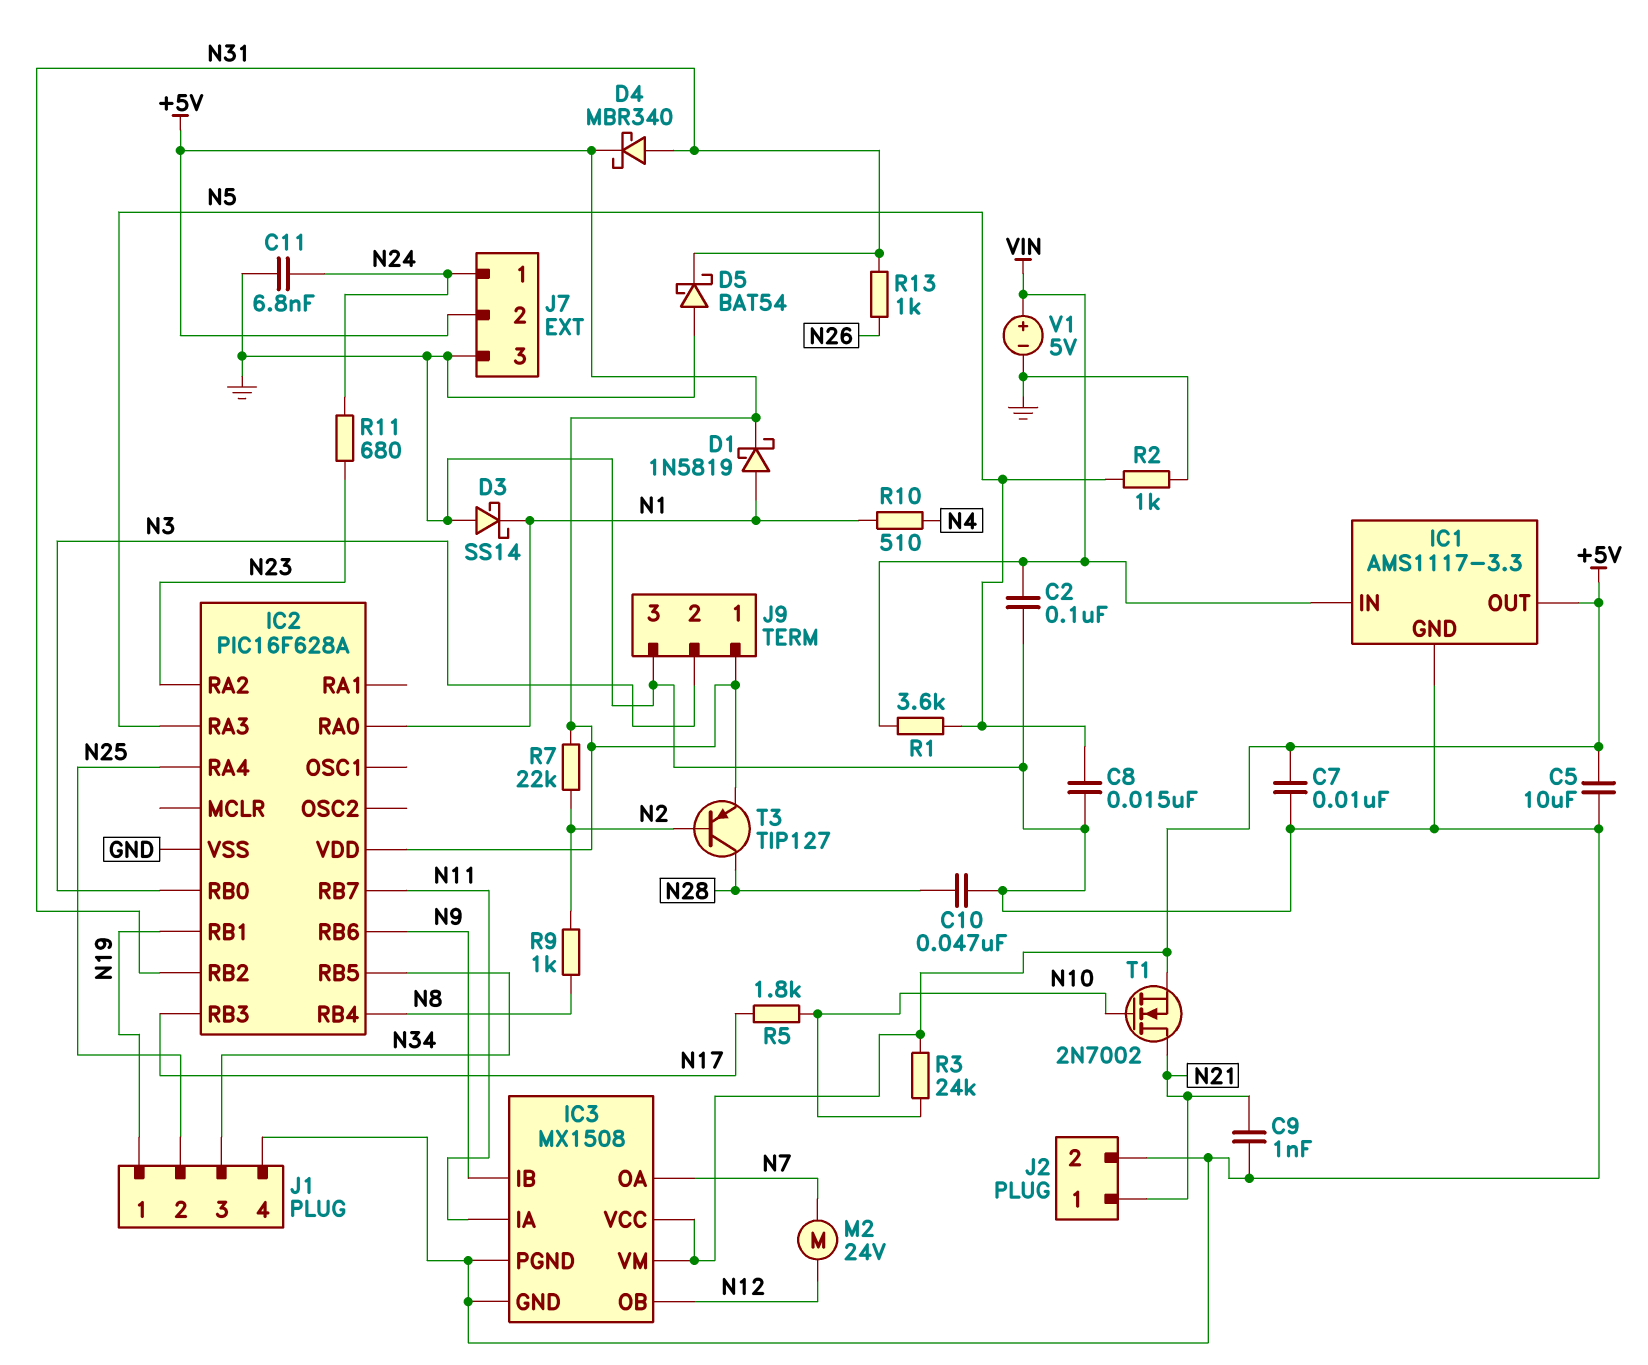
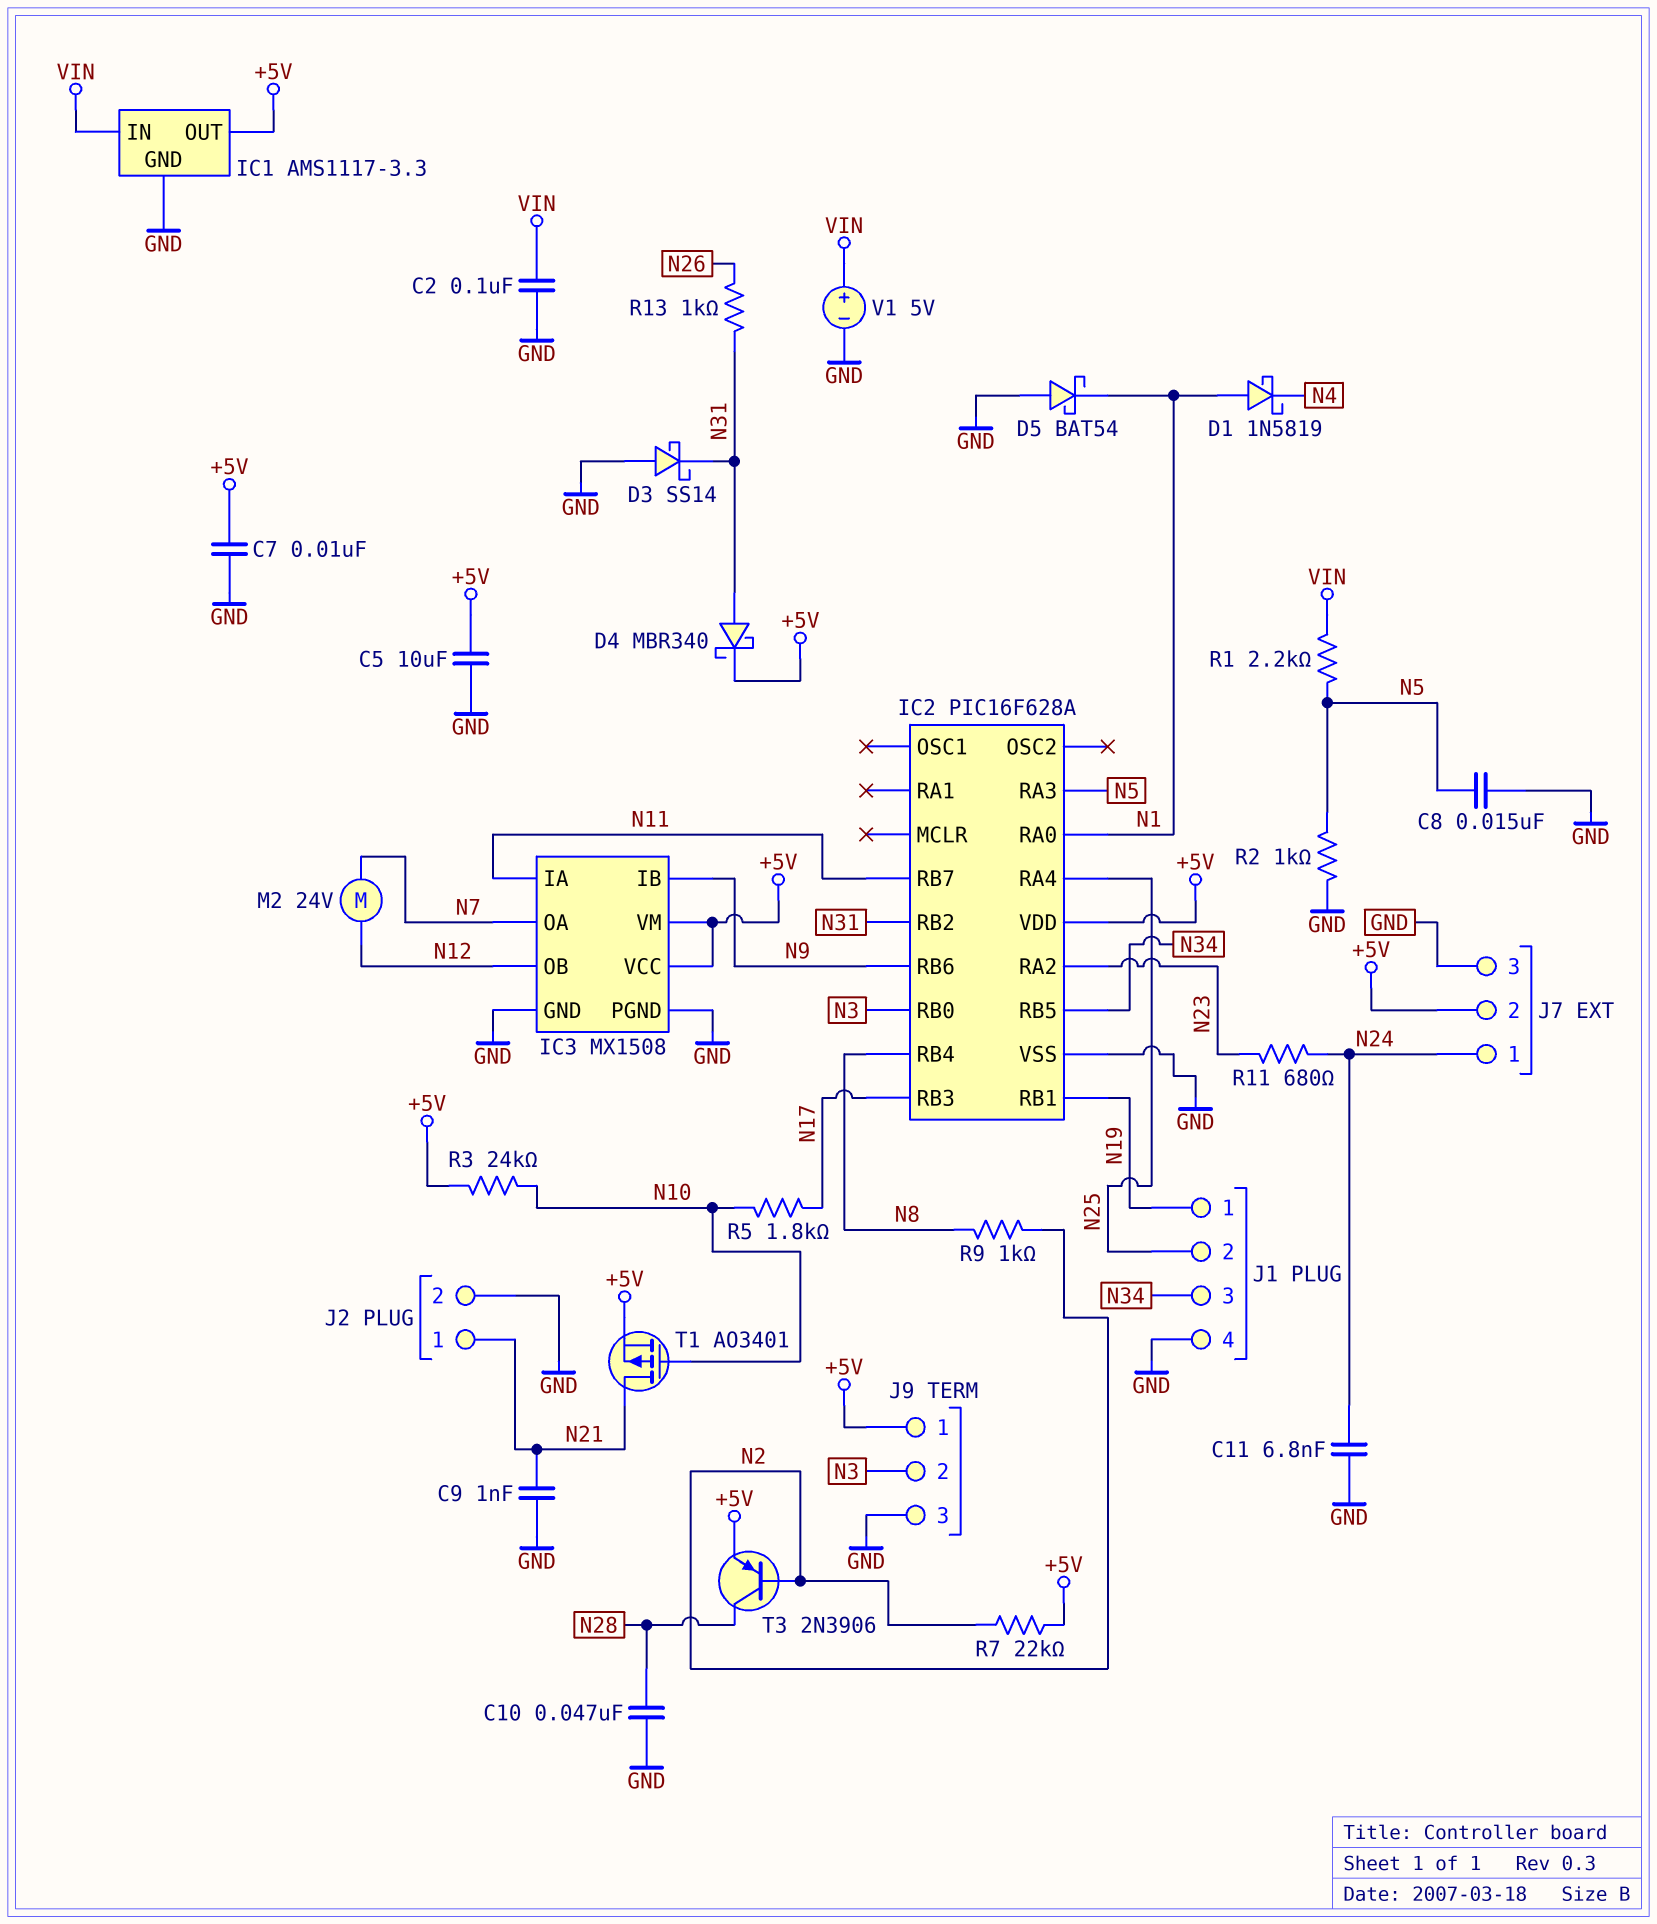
D1: schottky 1N5819 (A N1, K +5V) -> schottky 1N5819 (A N1, K N4)
D3: schottky SS14 (A GND, K N1) -> schottky SS14 (A GND, K N31)
D5: schottky BAT54 (A GND, K N31) -> schottky BAT54 (A GND, K N1)
R1: 3.6k (N5, VIN) -> 2.2k (N5, VIN)
R10: 510 (N1, N4) -> none
T1: NMOS 2N7002 (G N10, D N21, S +5V) -> PMOS AO3401 (G N10, D N21, S +5V)
T3: PNP TIP127 (B N2, C N28, E +5V) -> PNP 2N3906 (B N2, C N28, E +5V)

